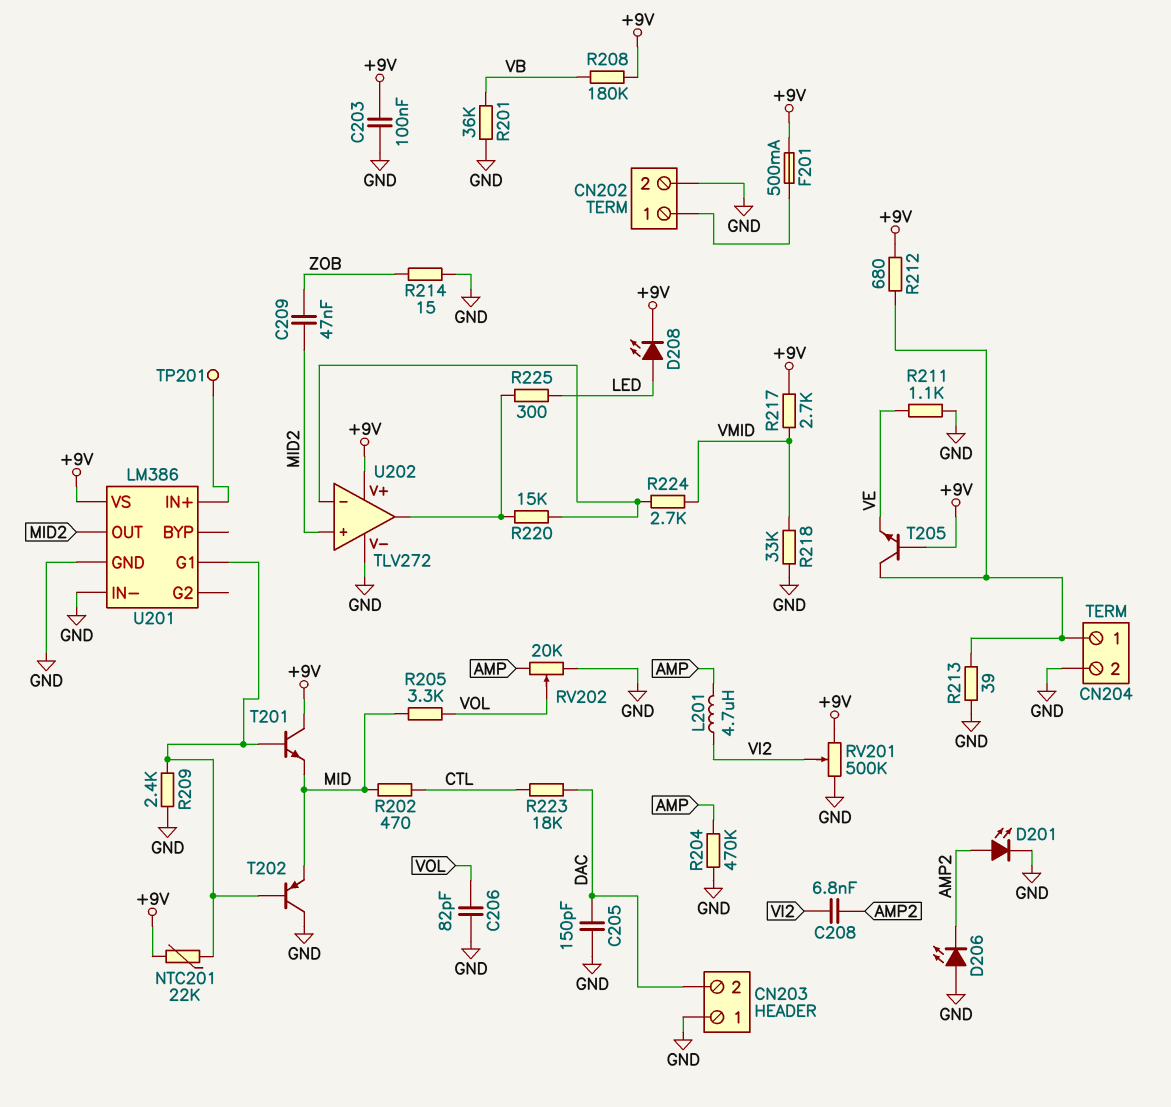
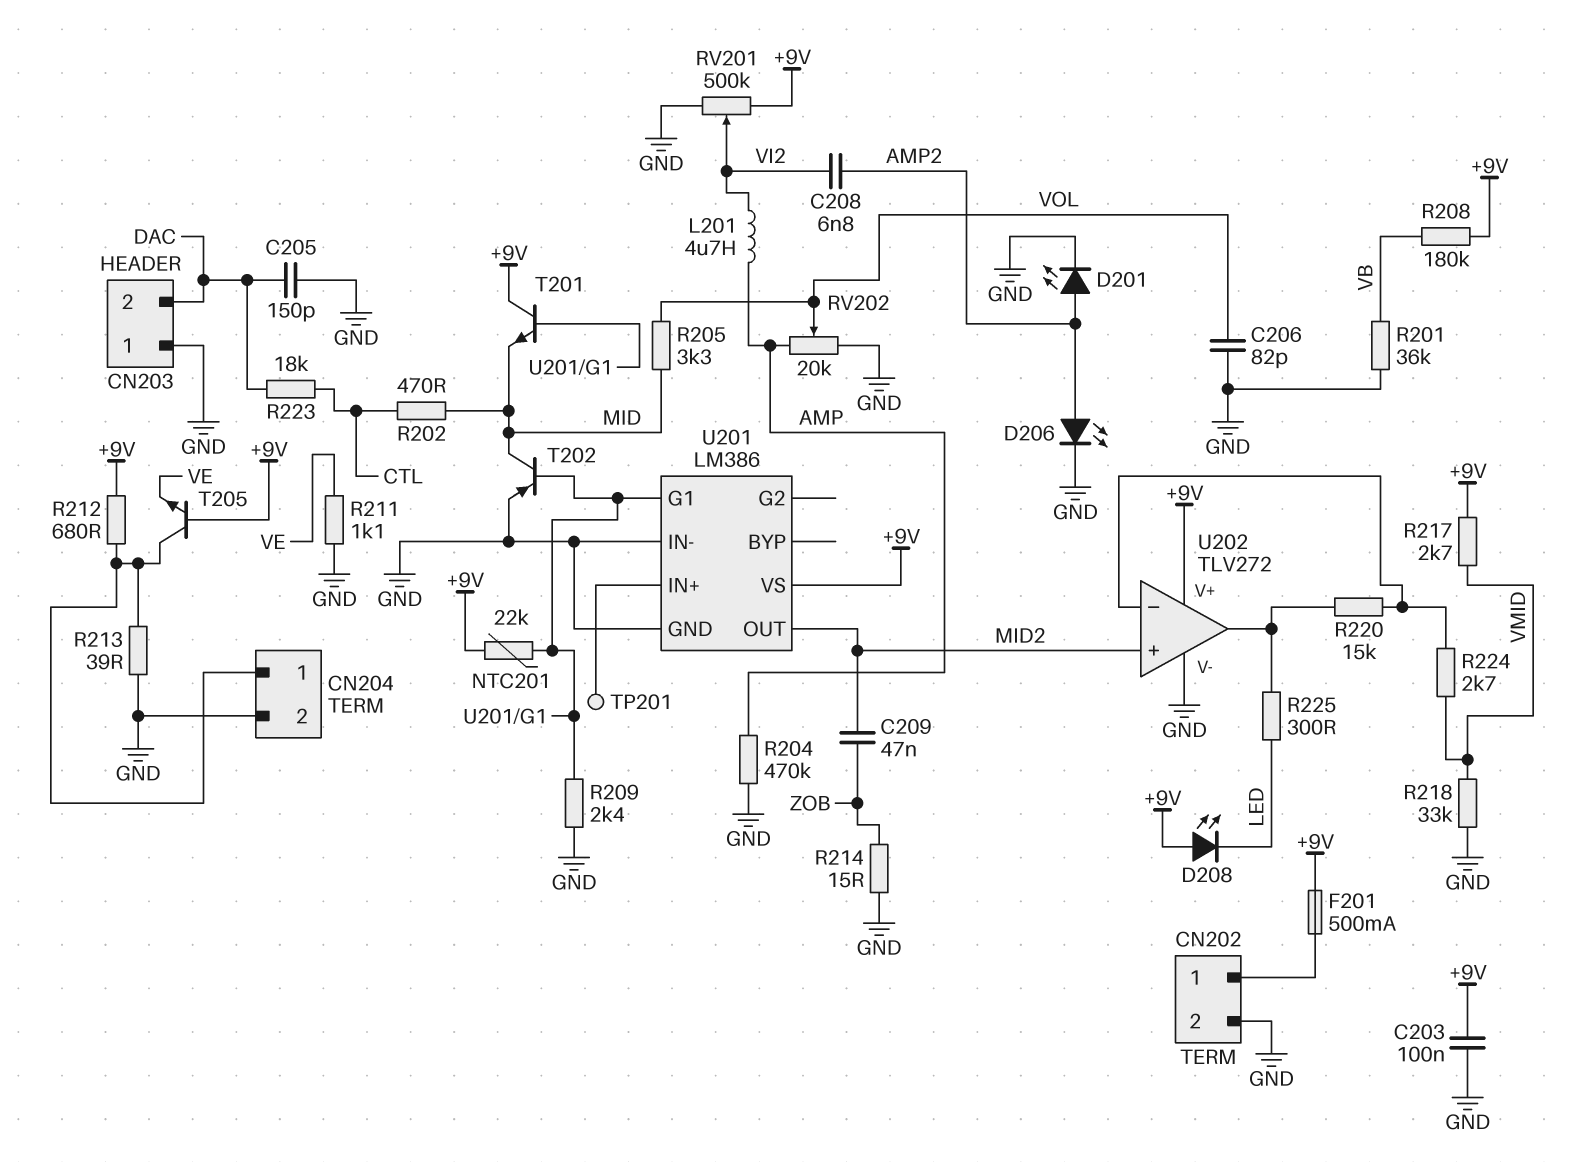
D206: LED (A GND, K AMP2) -> LED (A AMP2, K GND)
D208: LED (A LED, K +9V) -> LED (A +9V, K LED)
T202: PNP (B U201/G1, C GND, E MID) -> PNP (B U201/G1, C MID, E GND)

